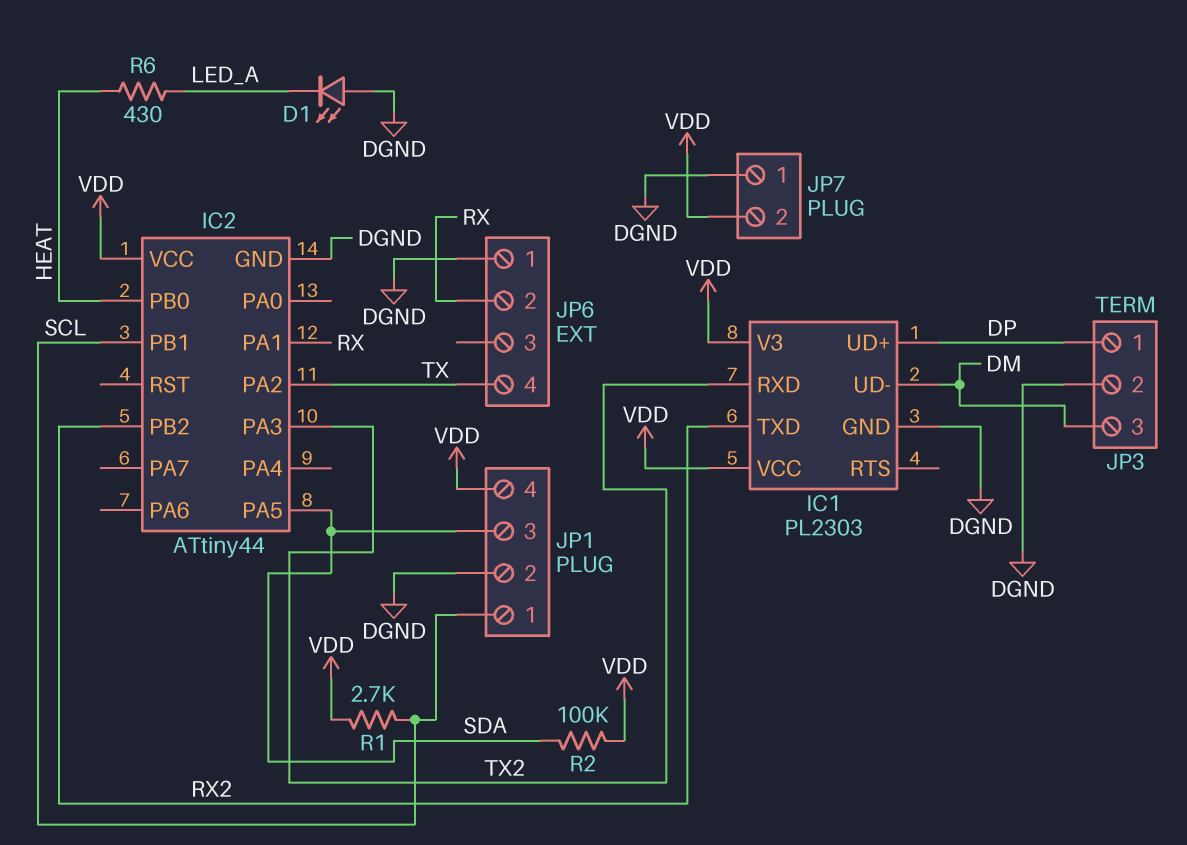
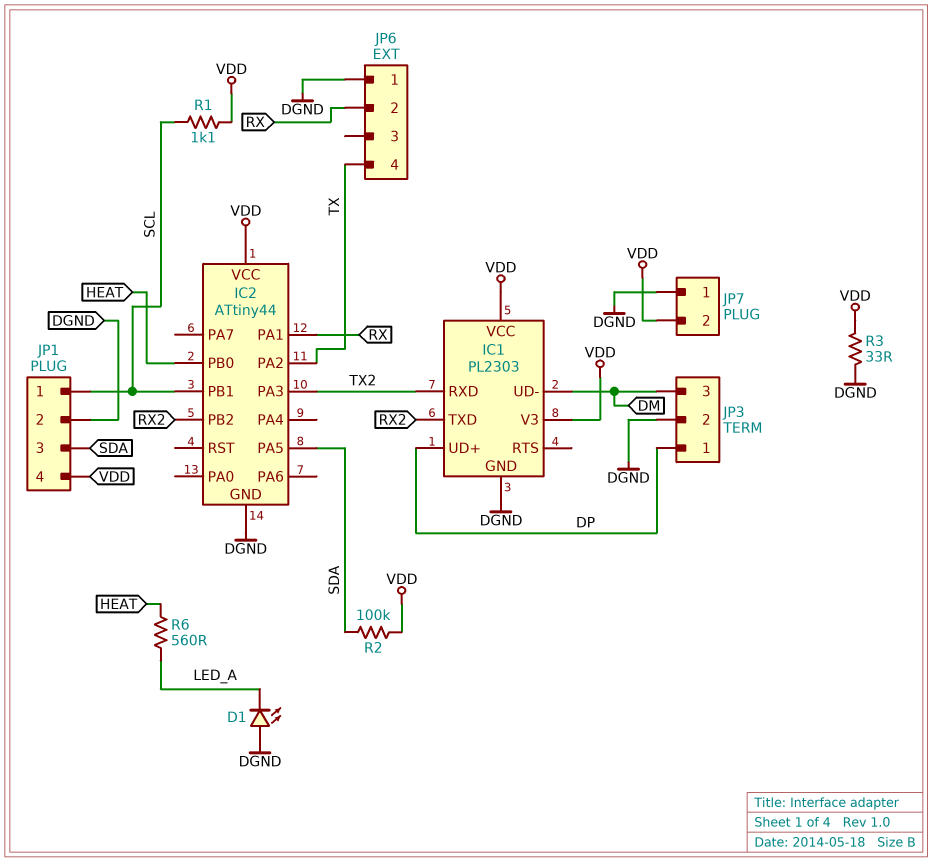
R1: 2.7k (SCL, VDD) -> 1.1k (SCL, VDD)
R3: none -> 33 (DGND, VDD)
R6: 430 (HEAT, LED_A) -> 560 (HEAT, LED_A)

